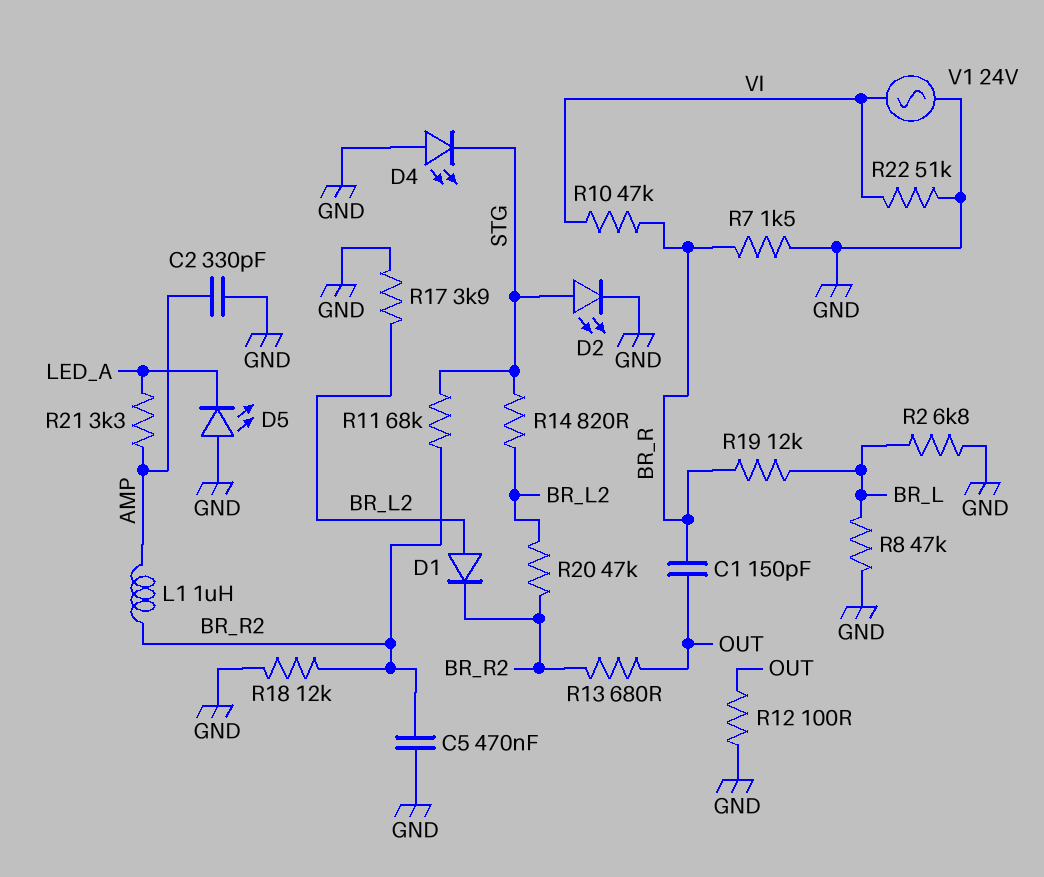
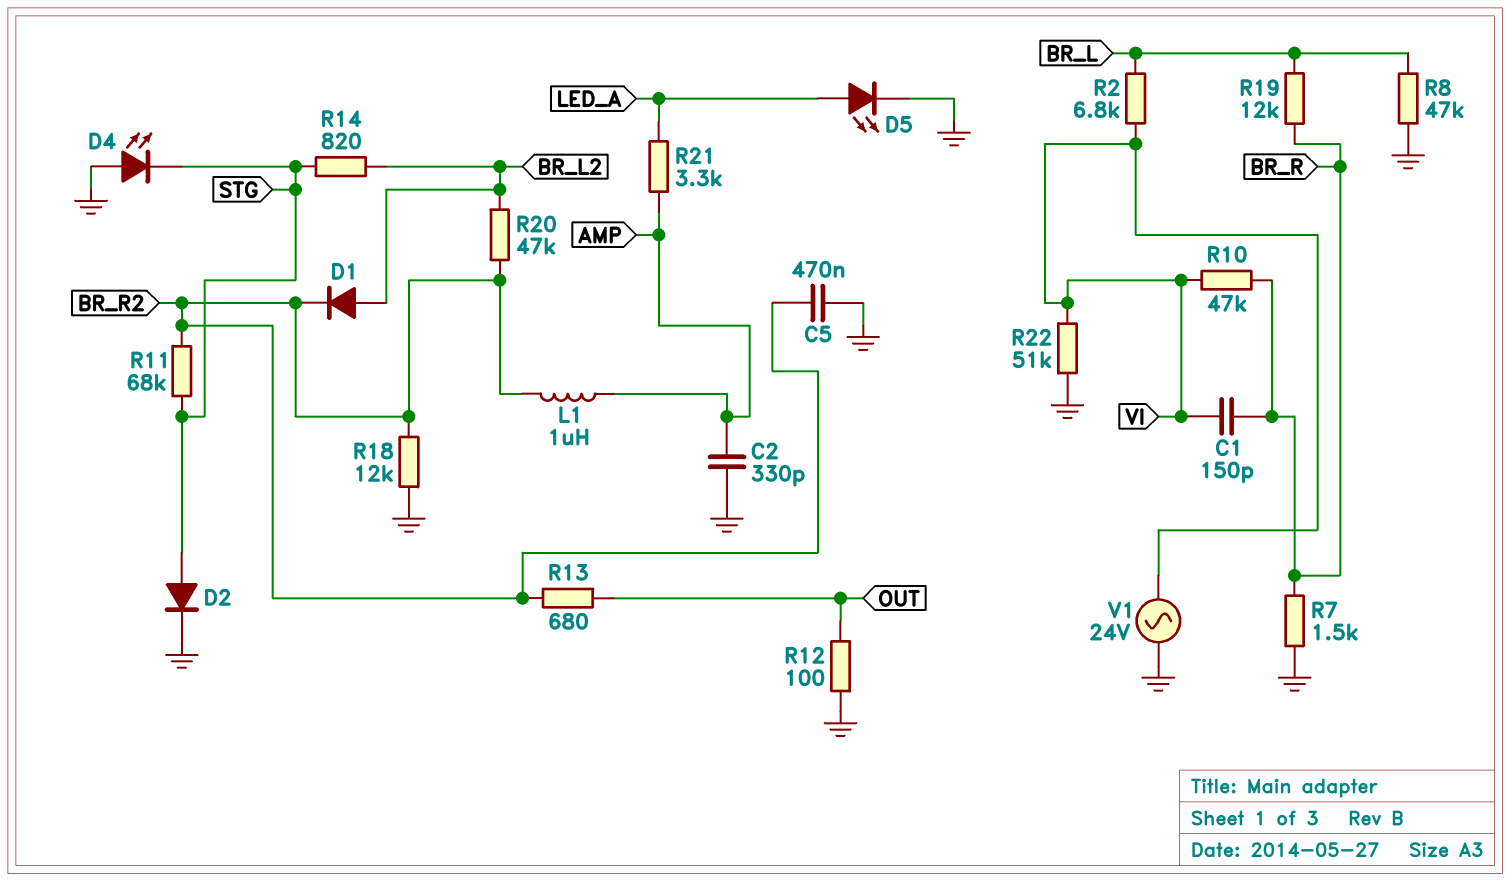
C1: 150pF (BR_R, OUT) -> 150pF (BR_R, VI)
D2: LED (A STG, K GND) -> diode (A STG, K GND)
D5: LED (A GND, K LED_A) -> LED (A LED_A, K GND)
R2: 6.8k (BR_L, GND) -> 6.8k (BR_L, VI)
R17: 3.9k (BR_L2, GND) -> none

